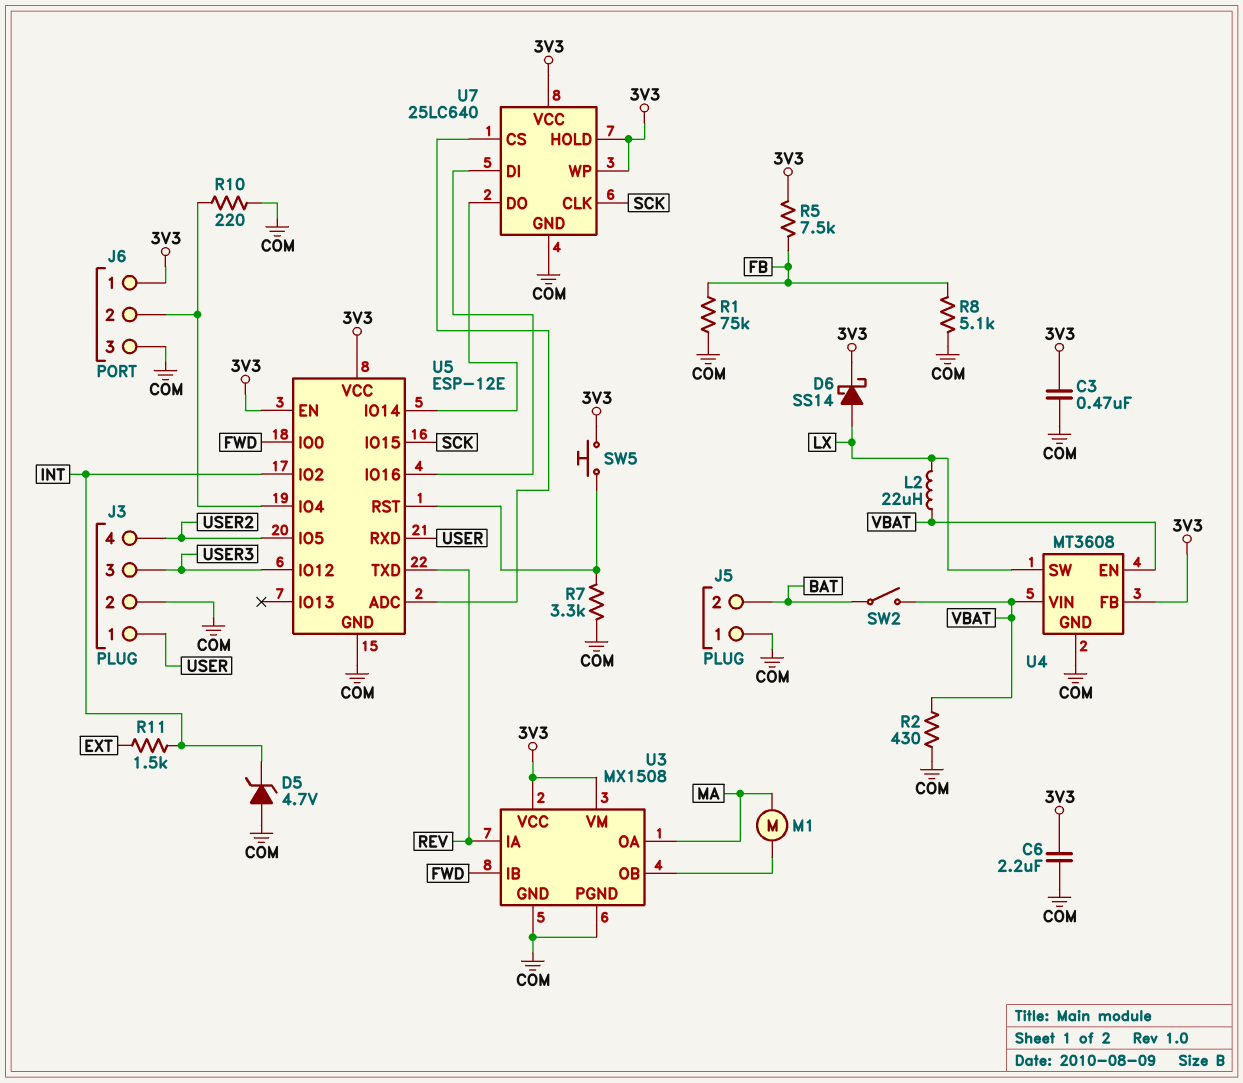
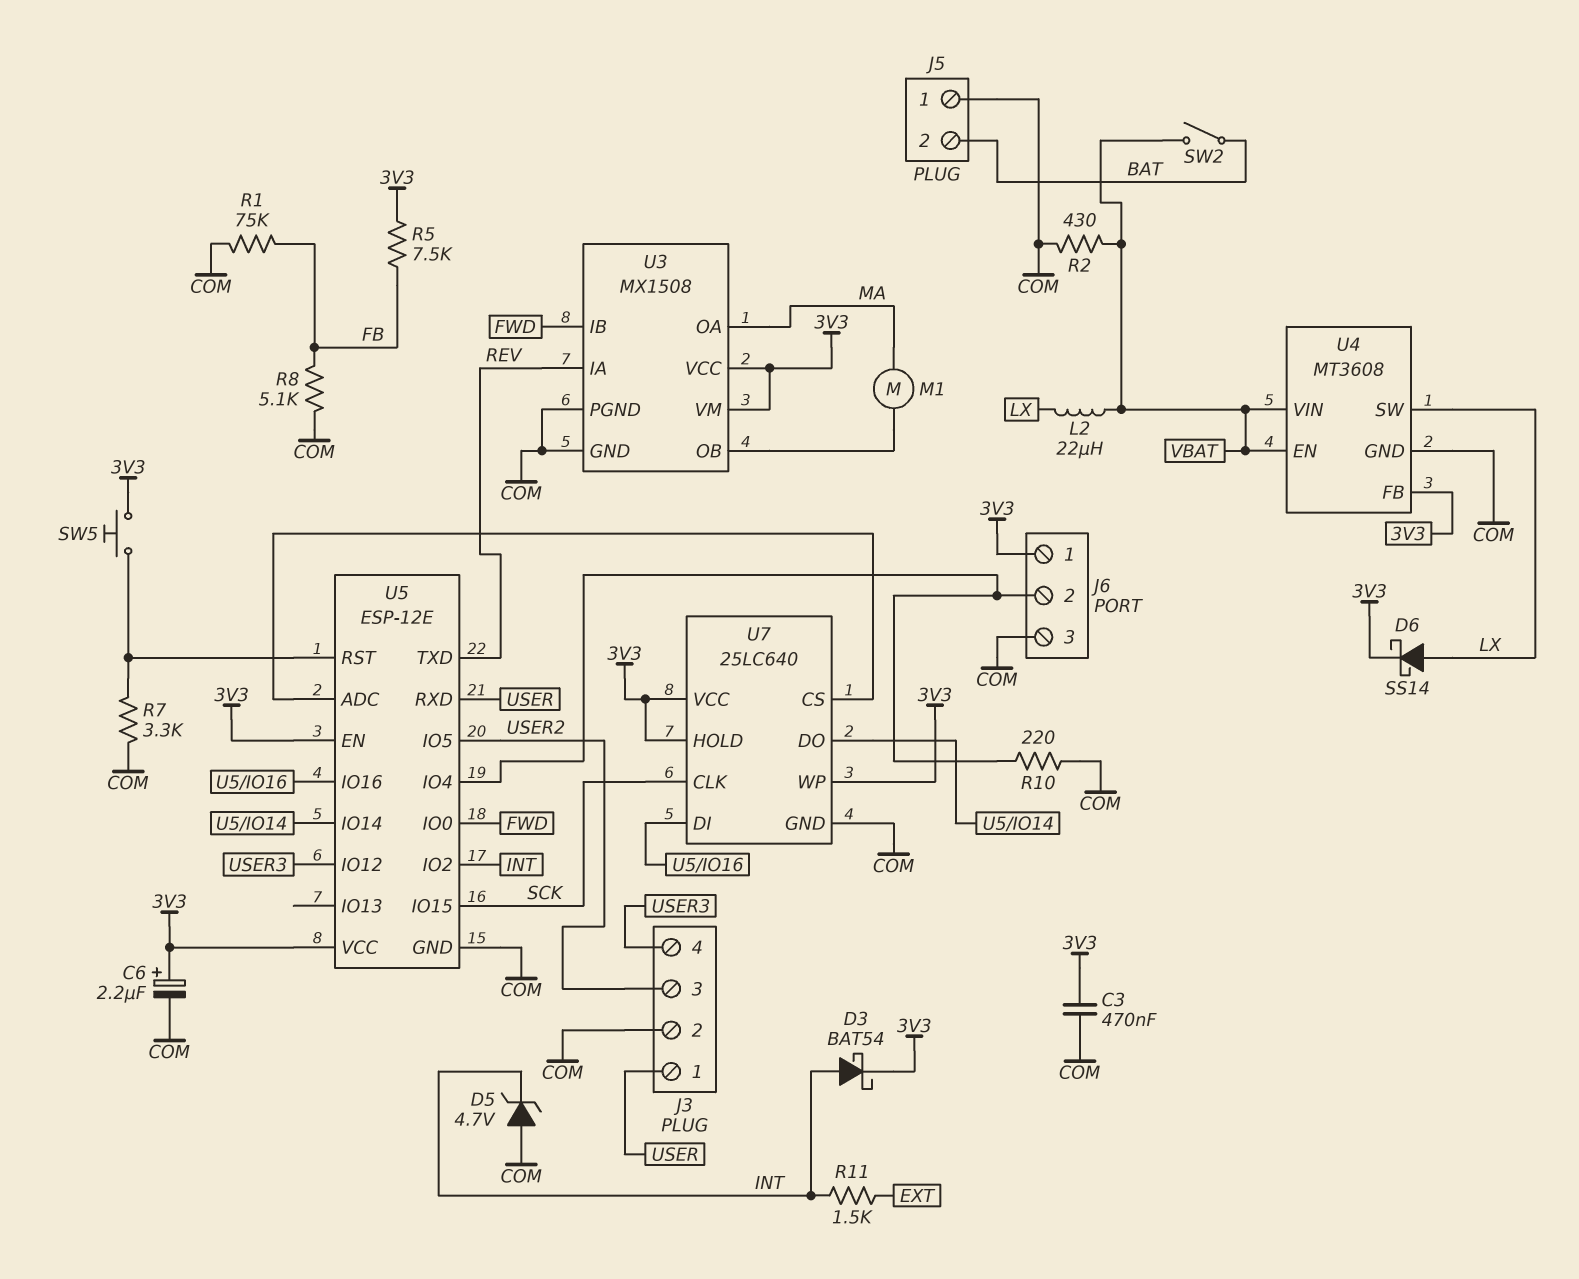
C6: 2.2uF (3V3, COM) -> 2.2uF (plus 3V3, minus COM)
D3: none -> schottky BAT54 (A INT, K 3V3)
J3 pin 3: USER3 -> USER2
J3 pin 4: USER2 -> USER3

